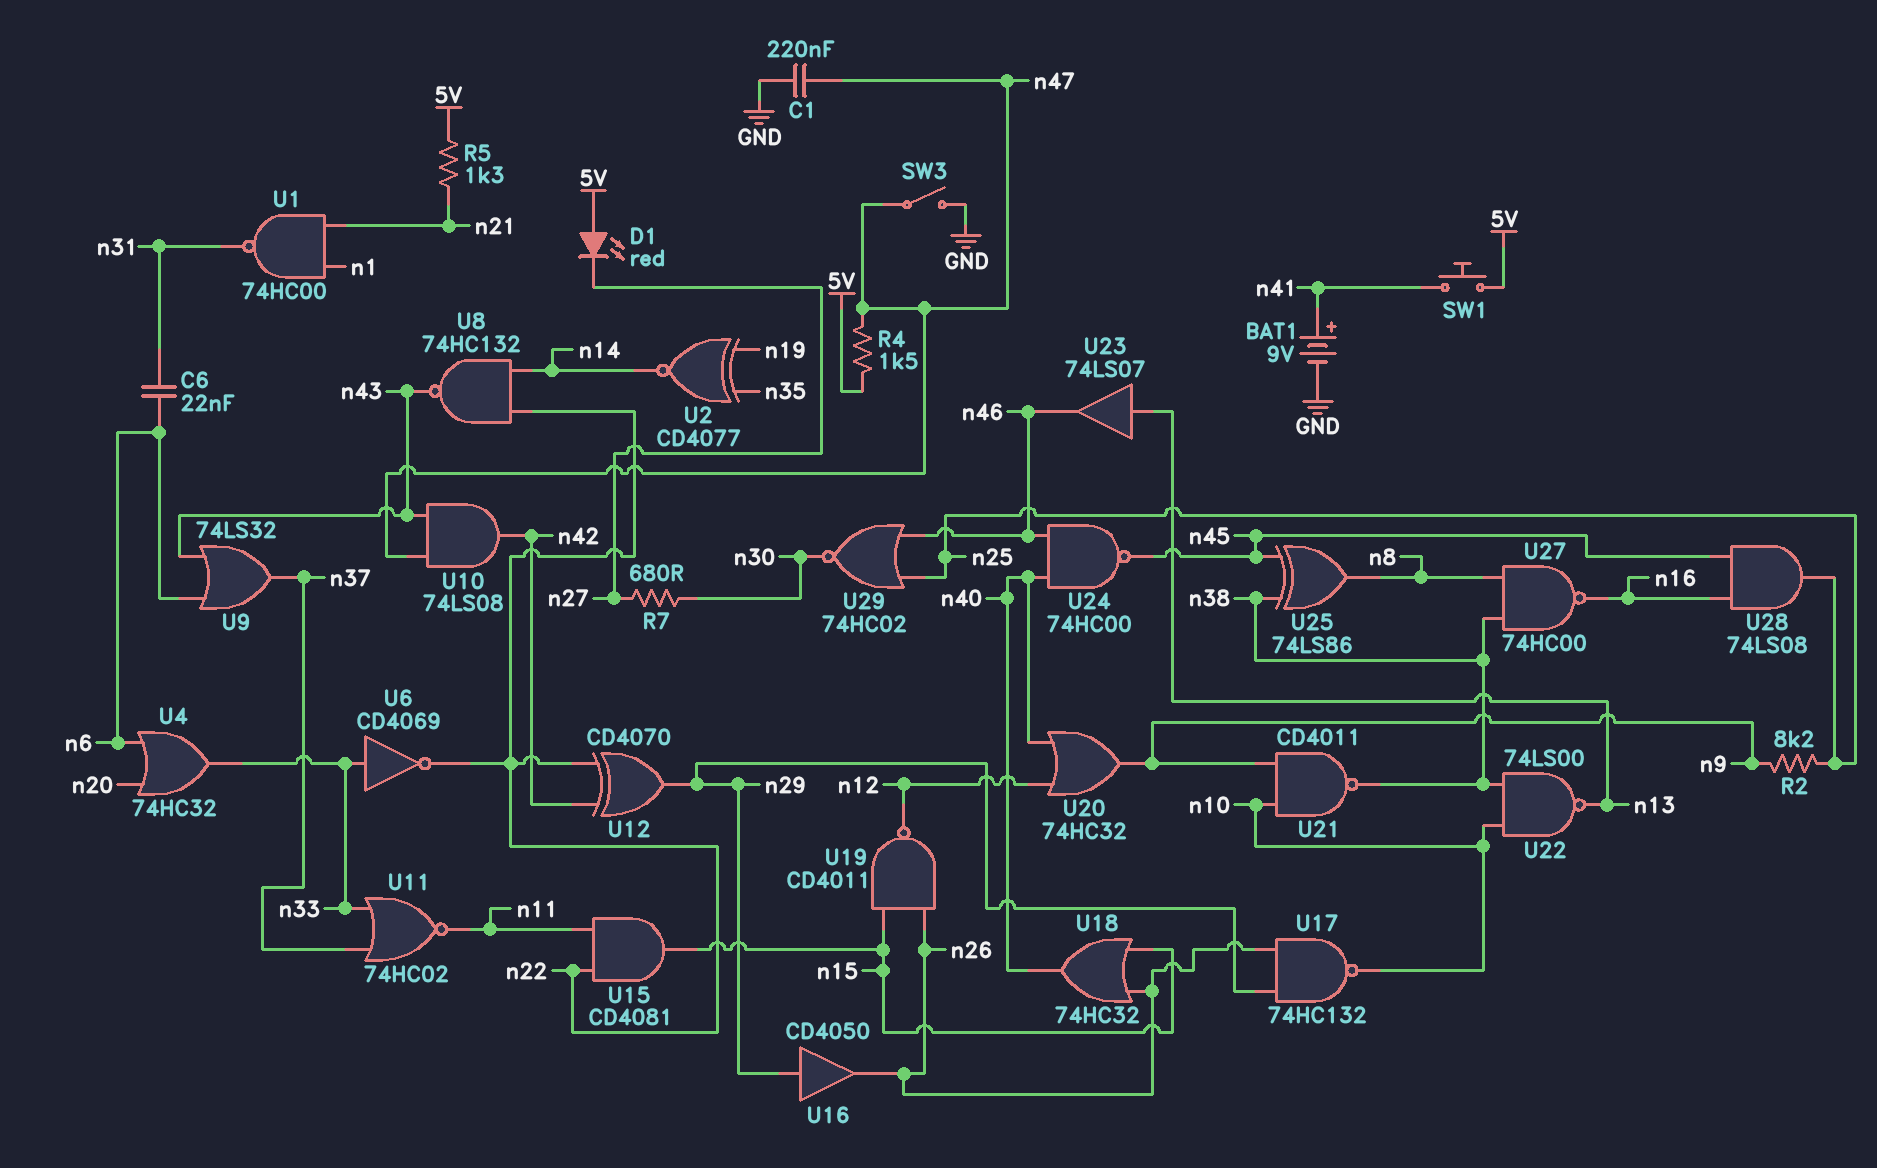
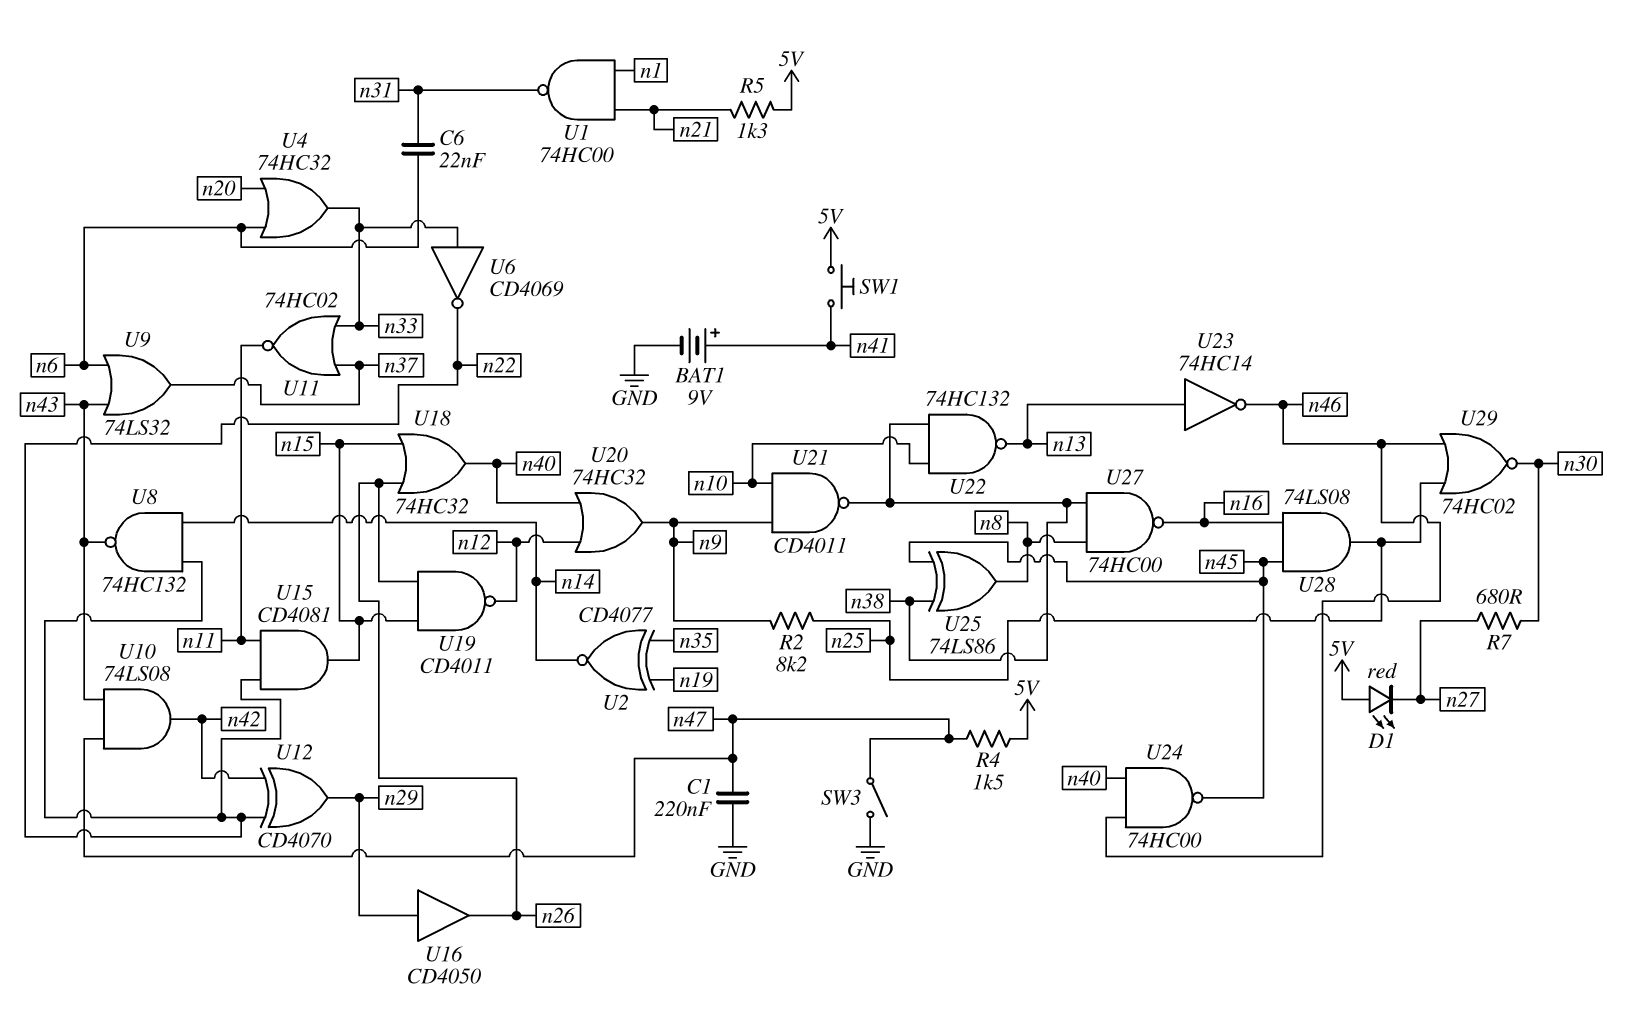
U17: NAND 74HC132 (in n26, in n29, out n10) -> none
U22: NAND 74LS00 (in n10, in n38, out n13) -> NAND 74HC132 (in n10, in n38, out n13)
U23: buffer 74LS07 (in n13, out n46) -> NOT 74HC14 (in n13, out n46)

